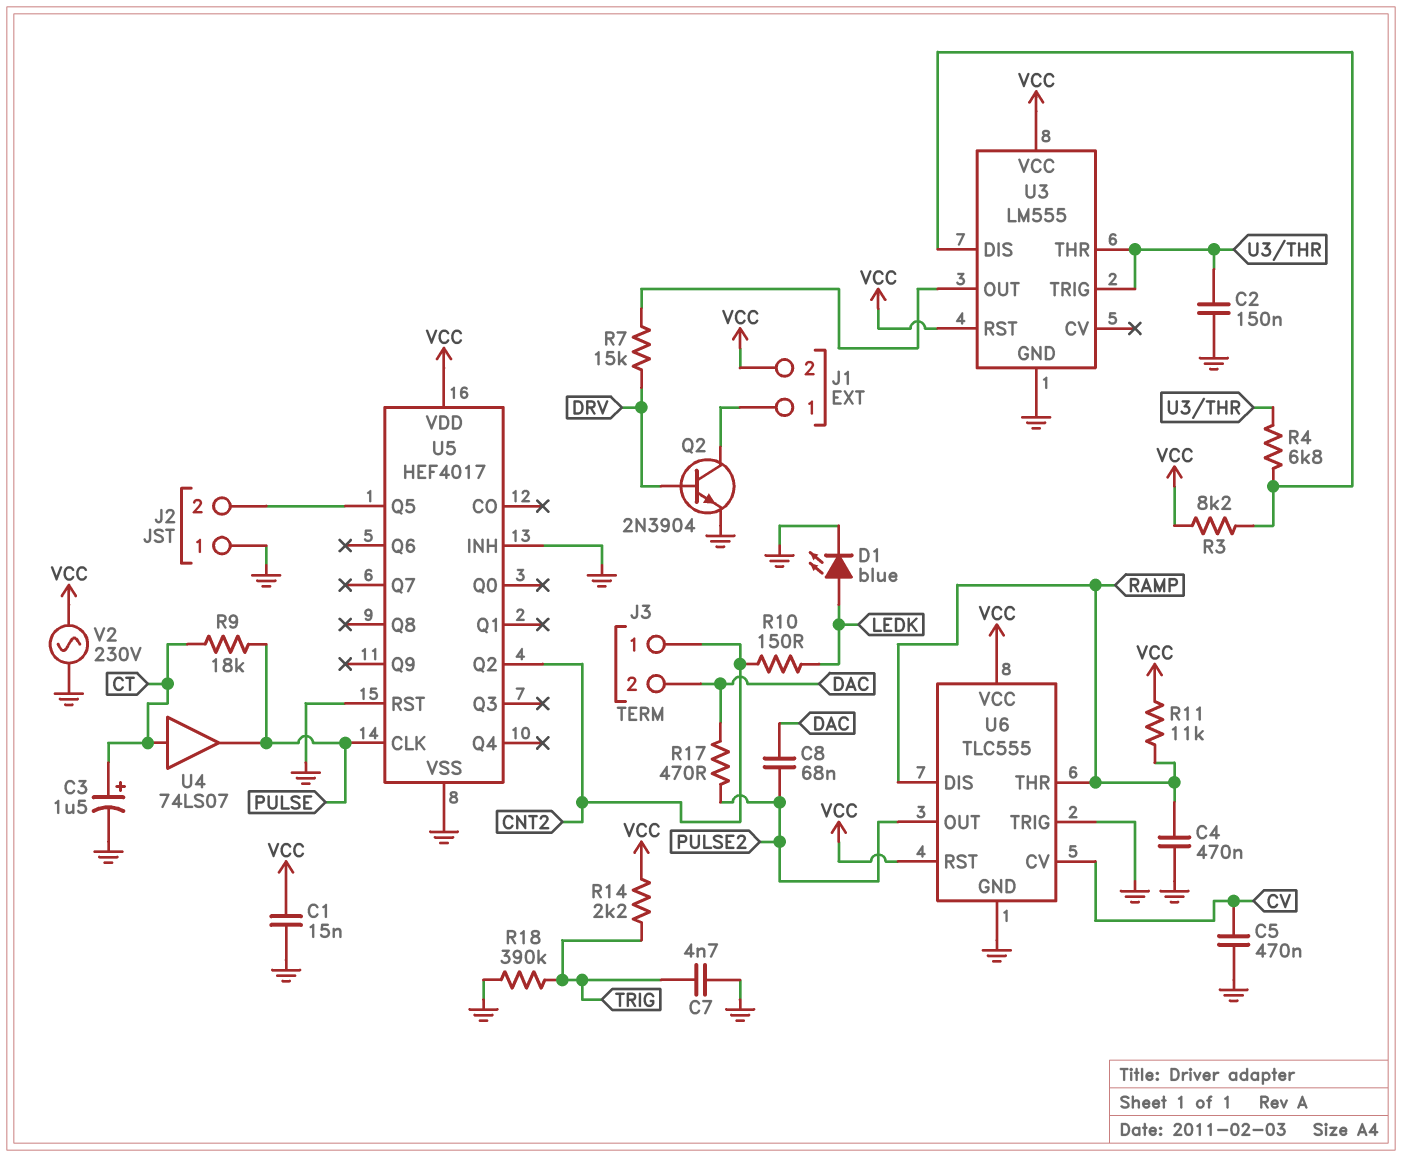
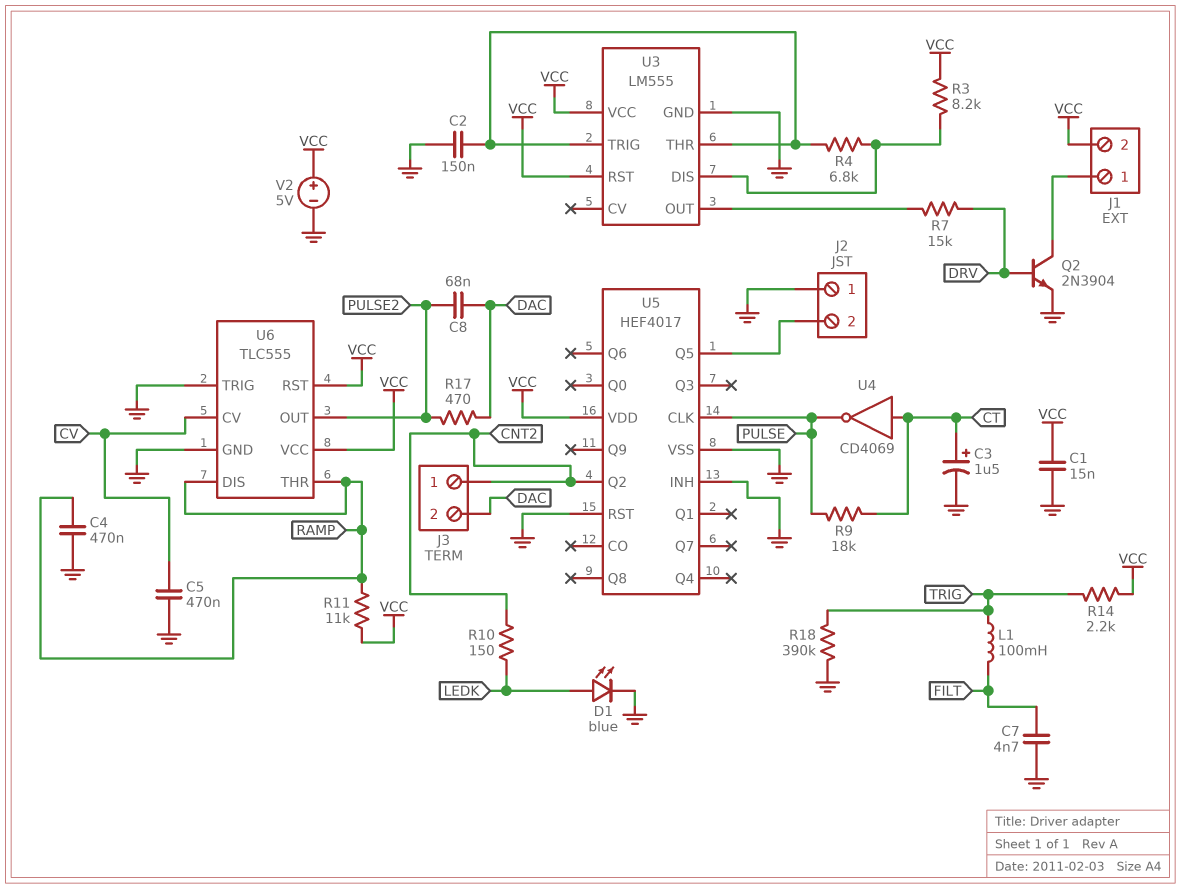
C7: 4.7nF (GND, TRIG) -> 4.7nF (FILT, GND)
L1: none -> 100mH (FILT, TRIG)
U4: buffer 74LS07 (in CT, out PULSE) -> NOT CD4069 (in CT, out PULSE)
V2: AC 230V (GND, VCC) -> 5V (plus VCC, minus GND)

